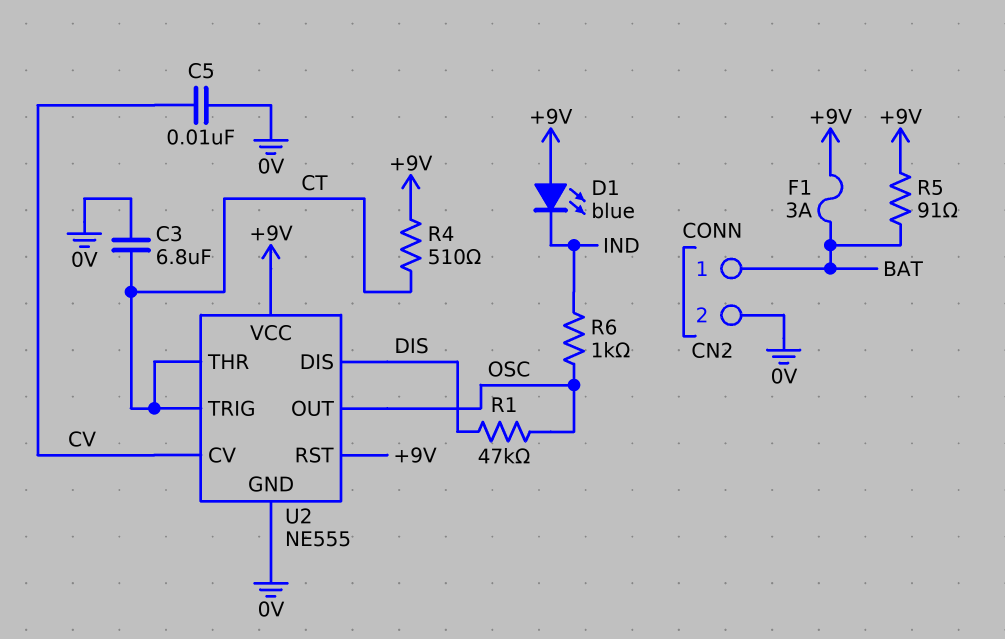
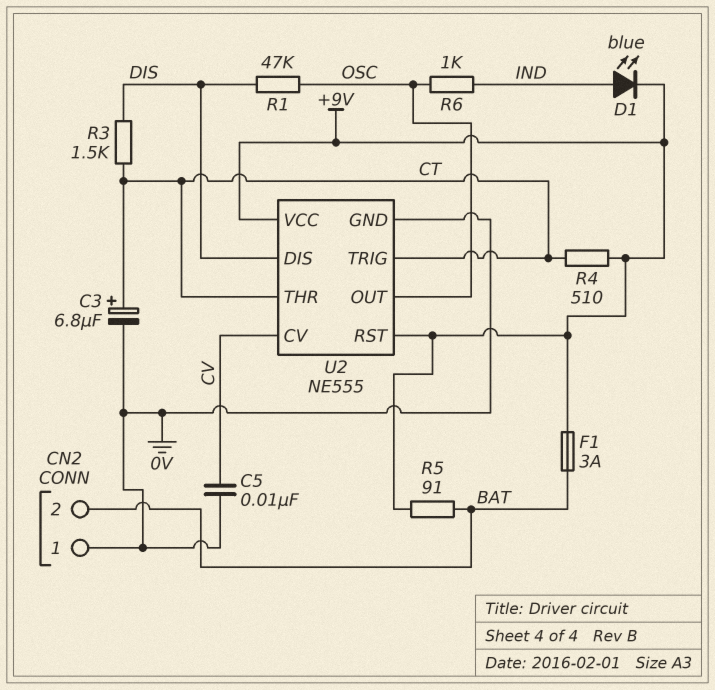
C3: 6.8uF (0V, CT) -> 6.8uF (plus CT, minus 0V)
CN2 pin 1: BAT -> 0V
CN2 pin 2: 0V -> BAT
D1: LED blue (A +9V, K IND) -> LED blue (A IND, K +9V)
R3: none -> 1.5k (CT, DIS)

